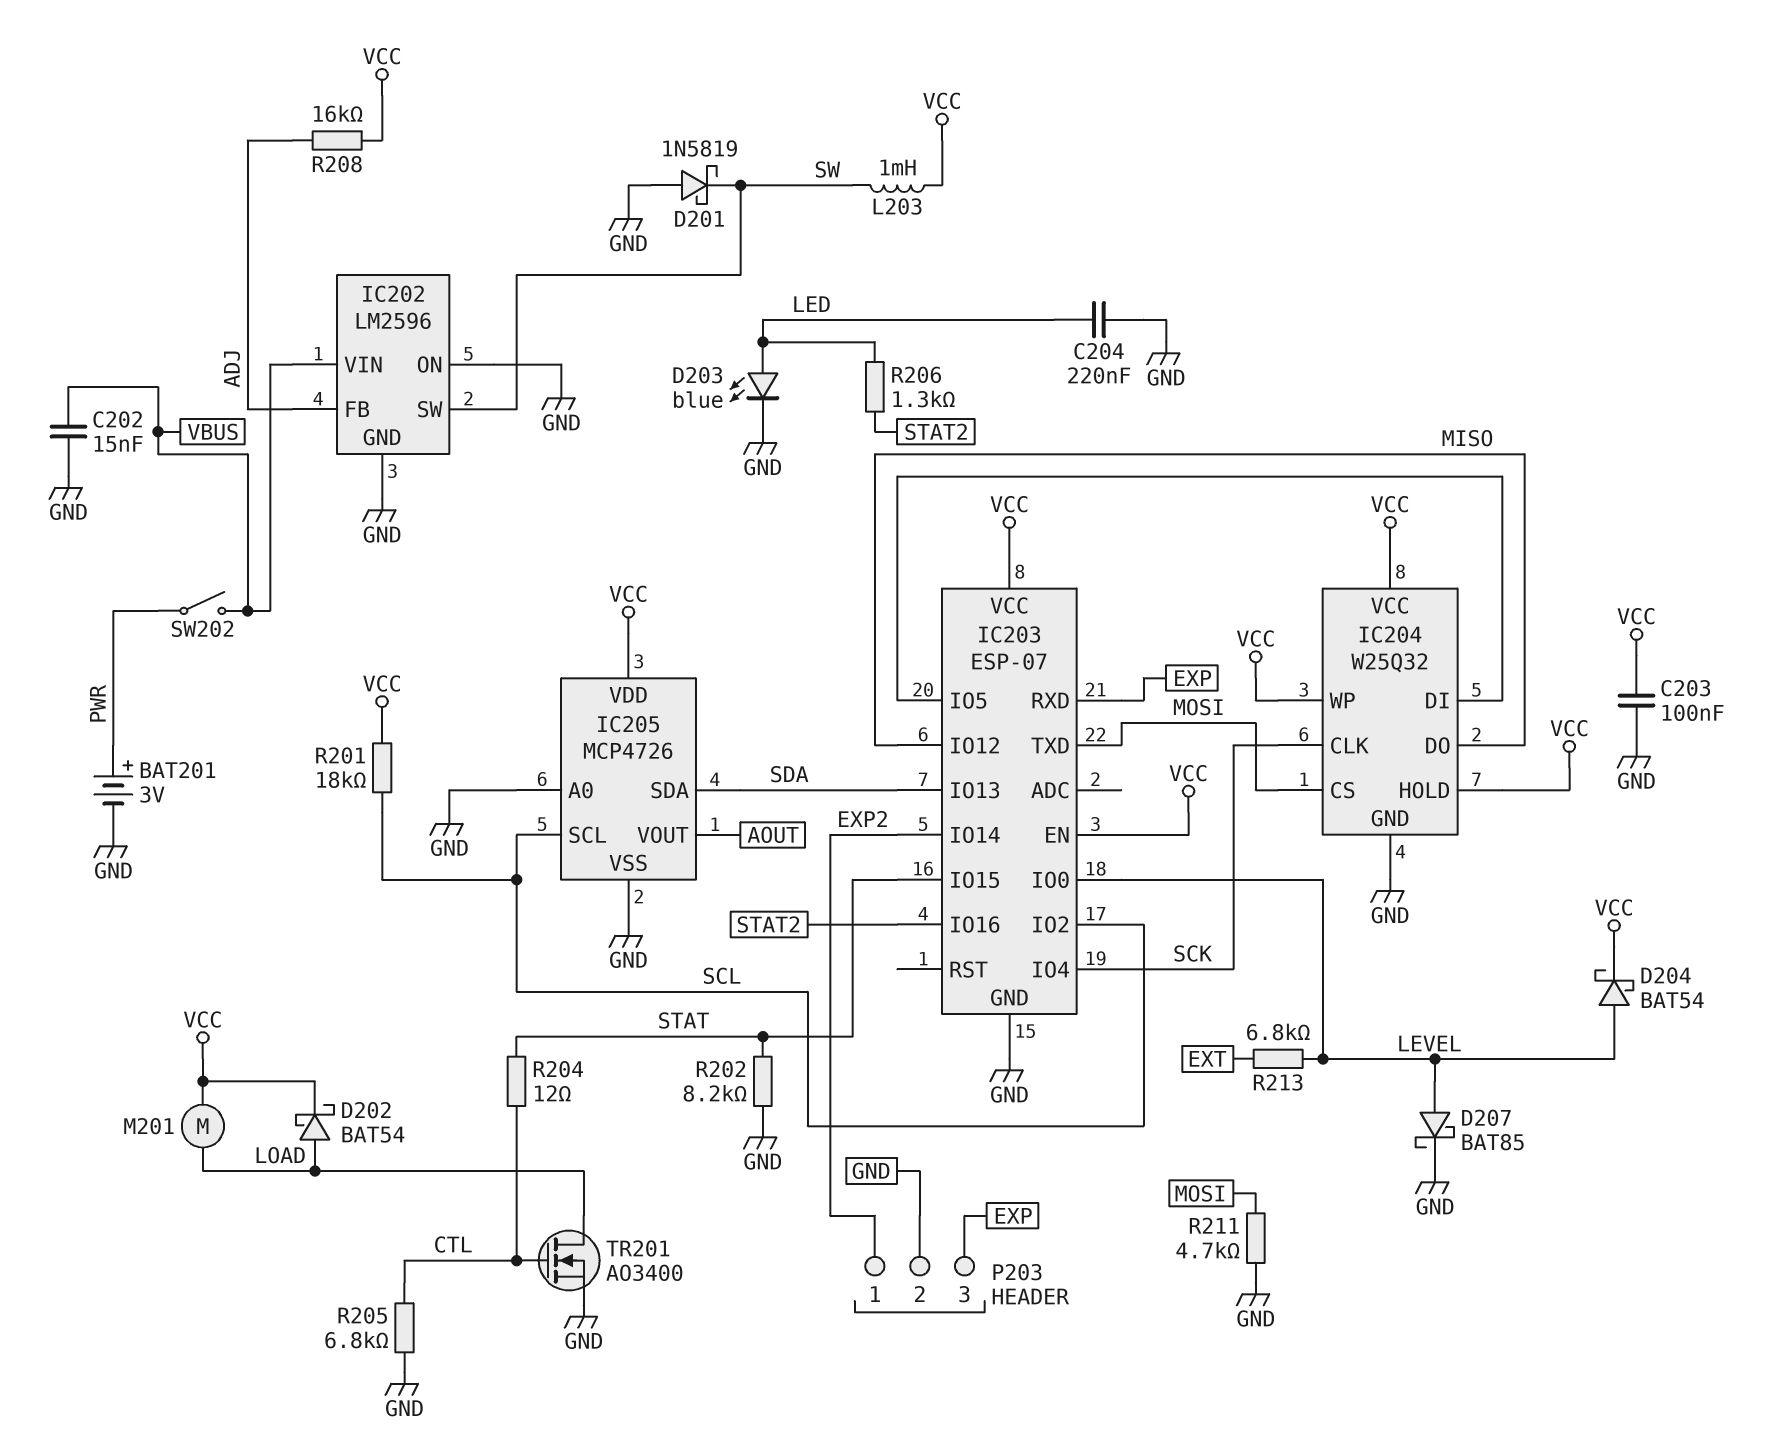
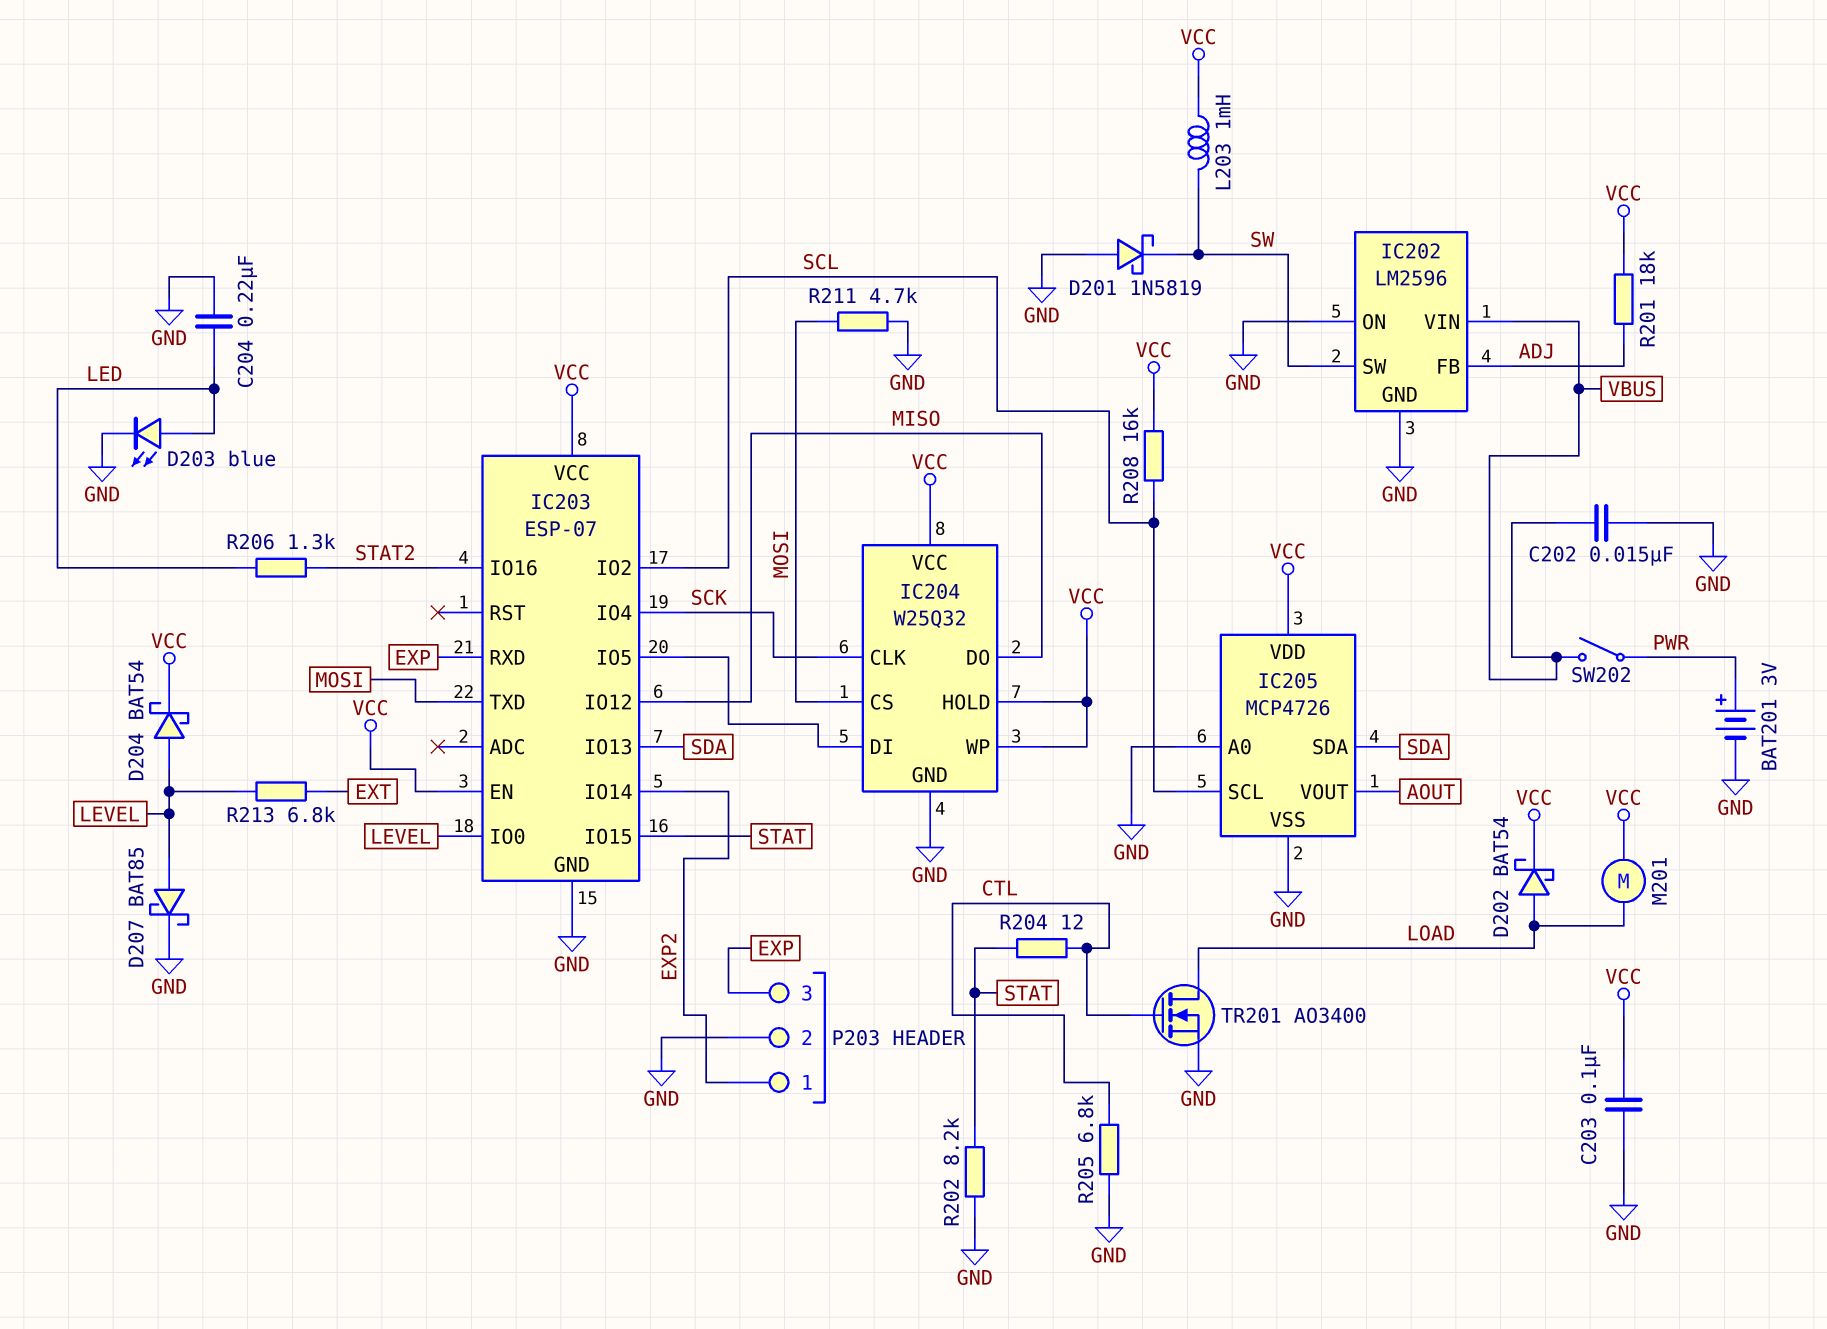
R201: 18k (SCL, VCC) -> 18k (ADJ, VCC)
R208: 16k (ADJ, VCC) -> 16k (SCL, VCC)

